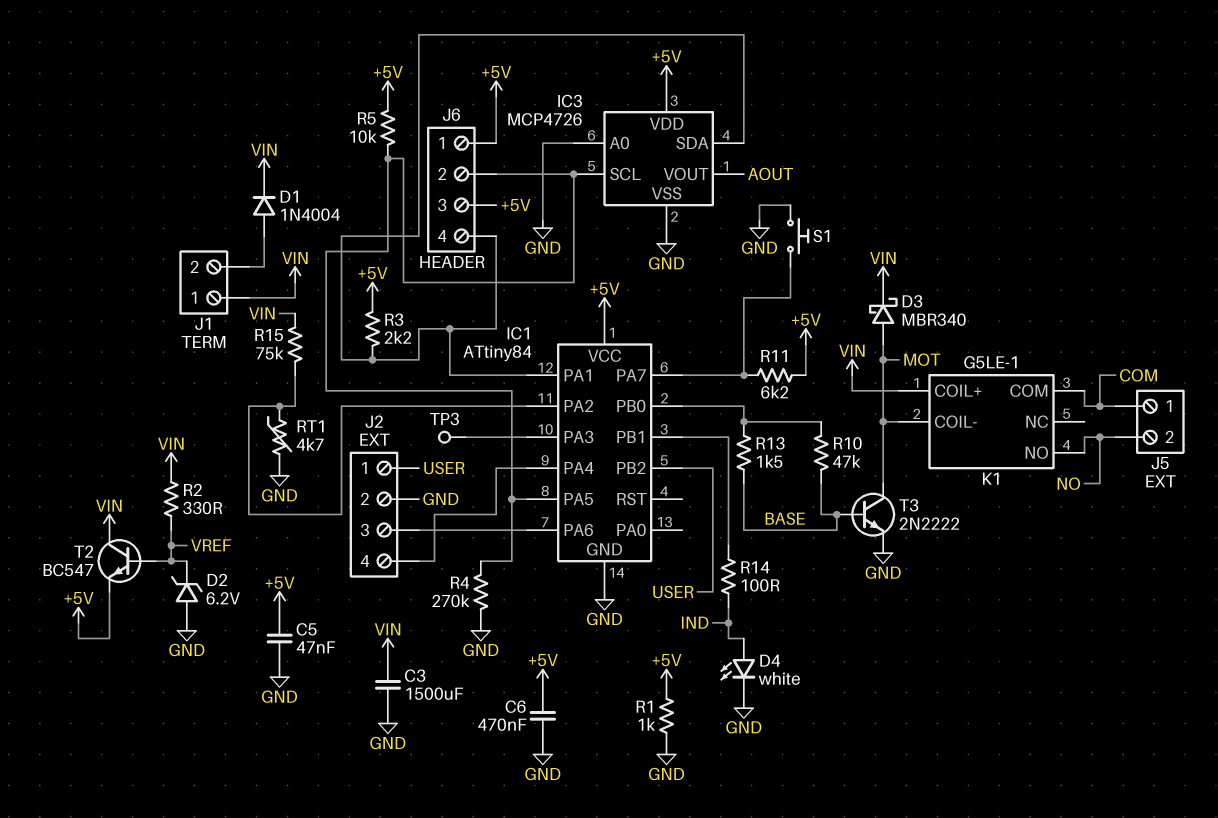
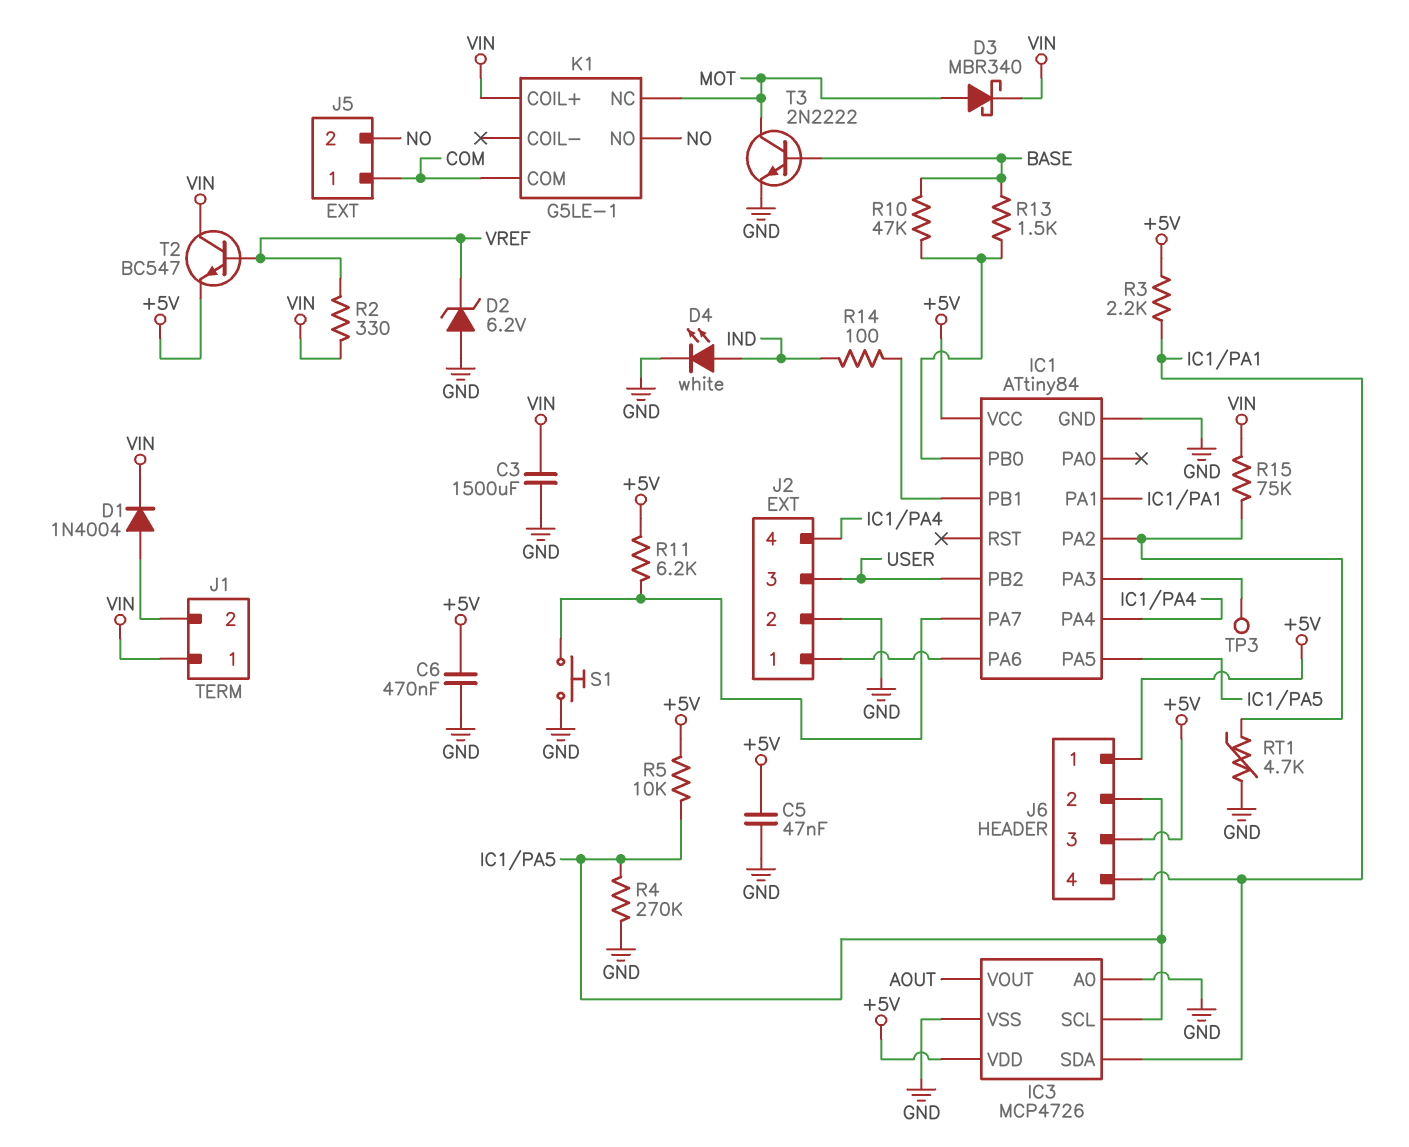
J2 pin 1: USER -> IC1/PA6
J2 pin 3: IC1/PA6 -> USER
K1 pin COIL-: MOT -> none
K1 pin NC: none -> MOT
R1: 1k (+5V, GND) -> none

